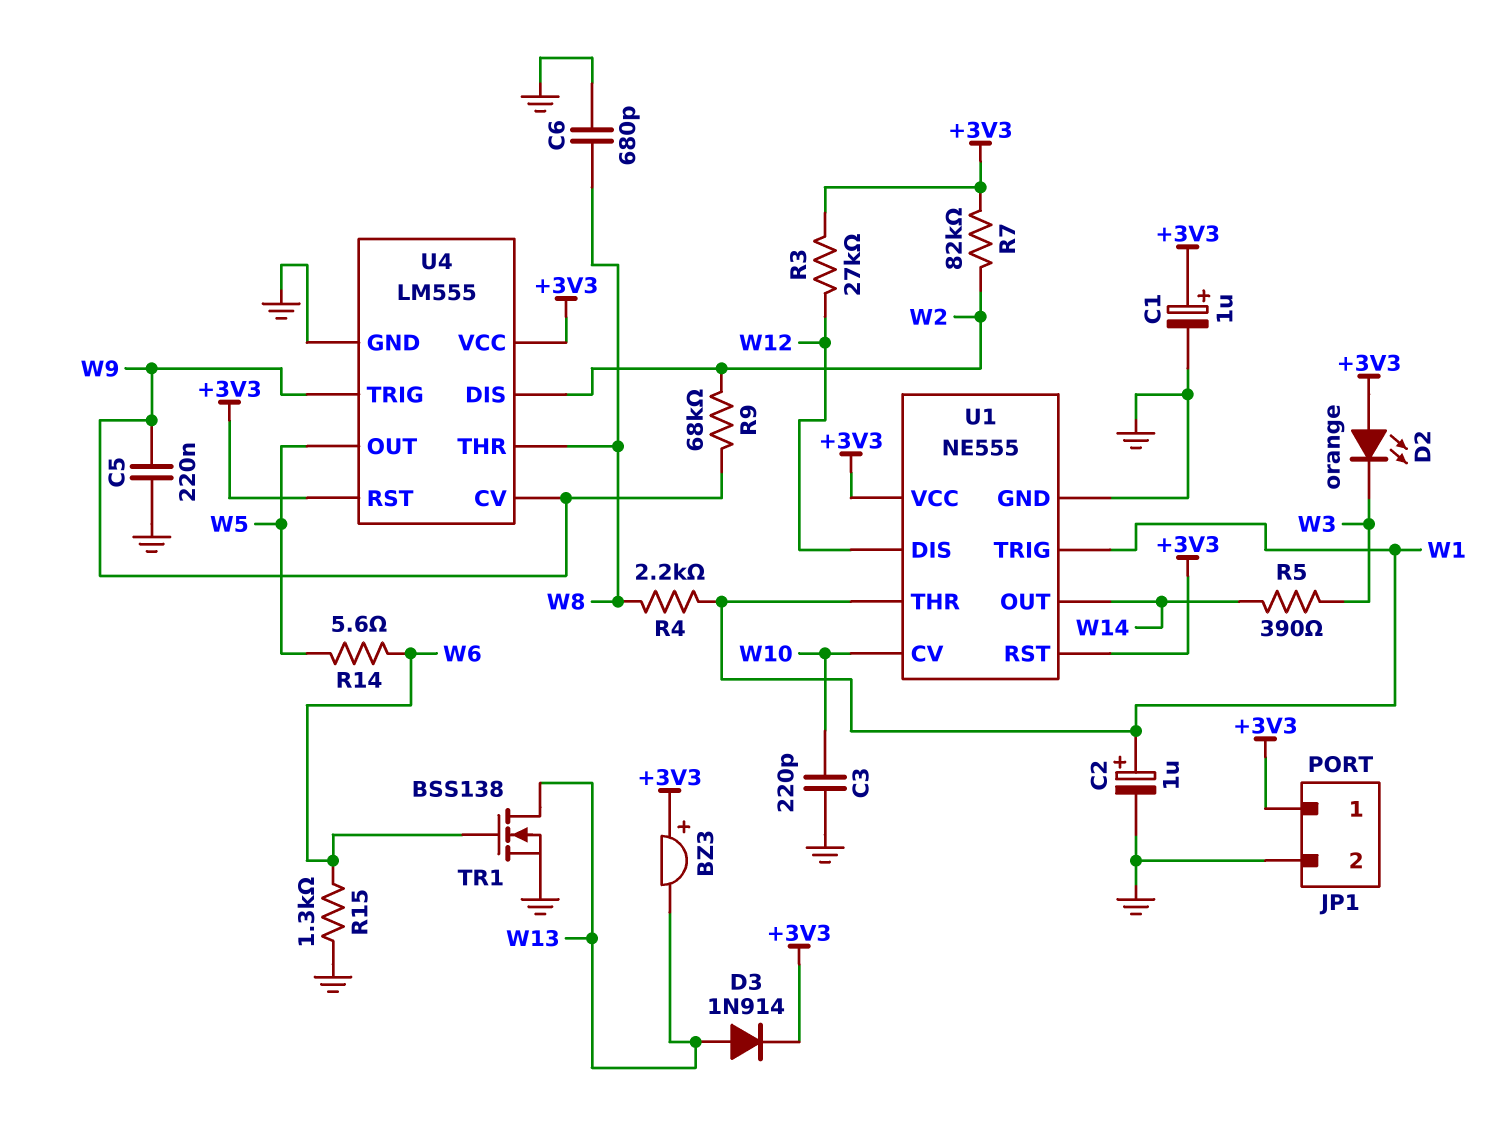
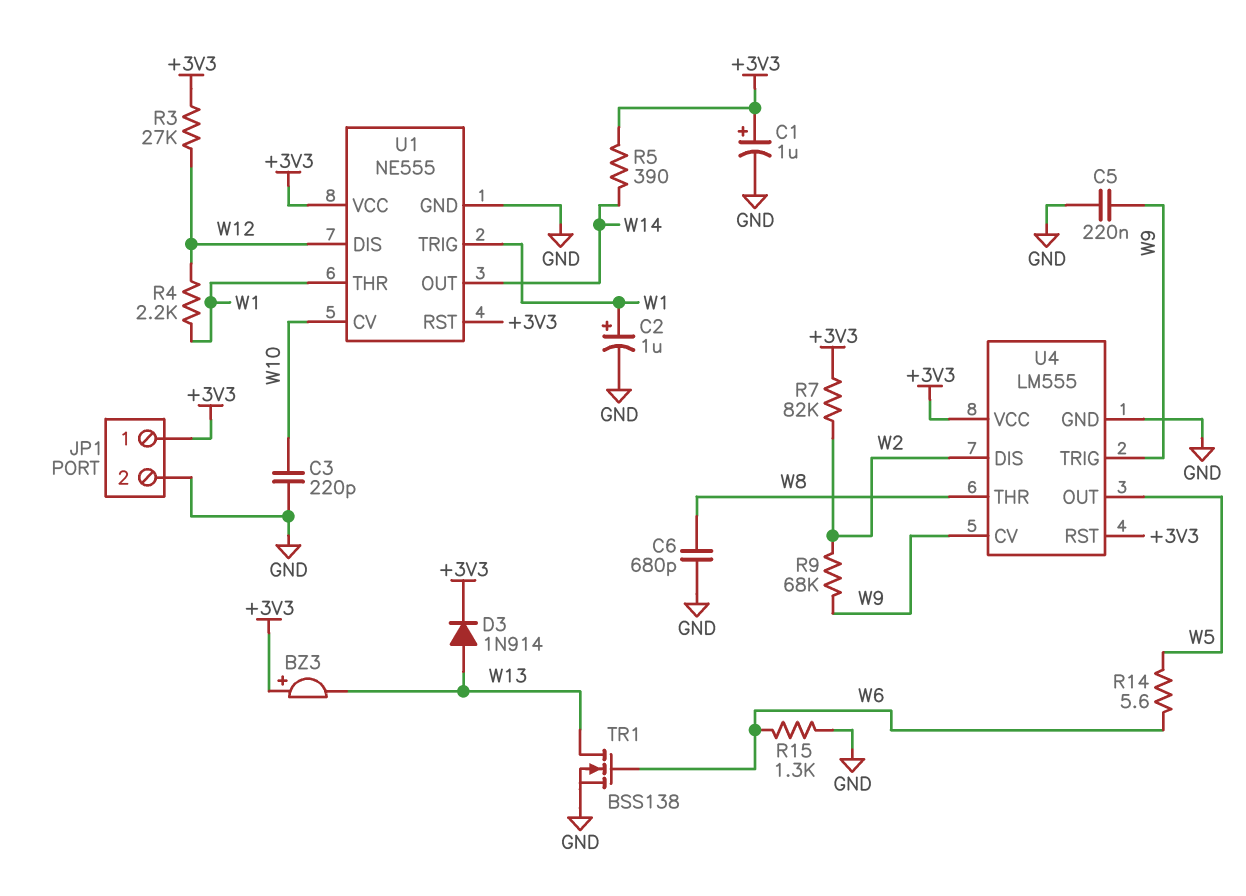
D2: LED orange (A +3V3, K W3) -> none
R4: 2.2k (W1, W8) -> 2.2k (W1, W12)
R5: 390 (W3, W14) -> 390 (+3V3, W14)

